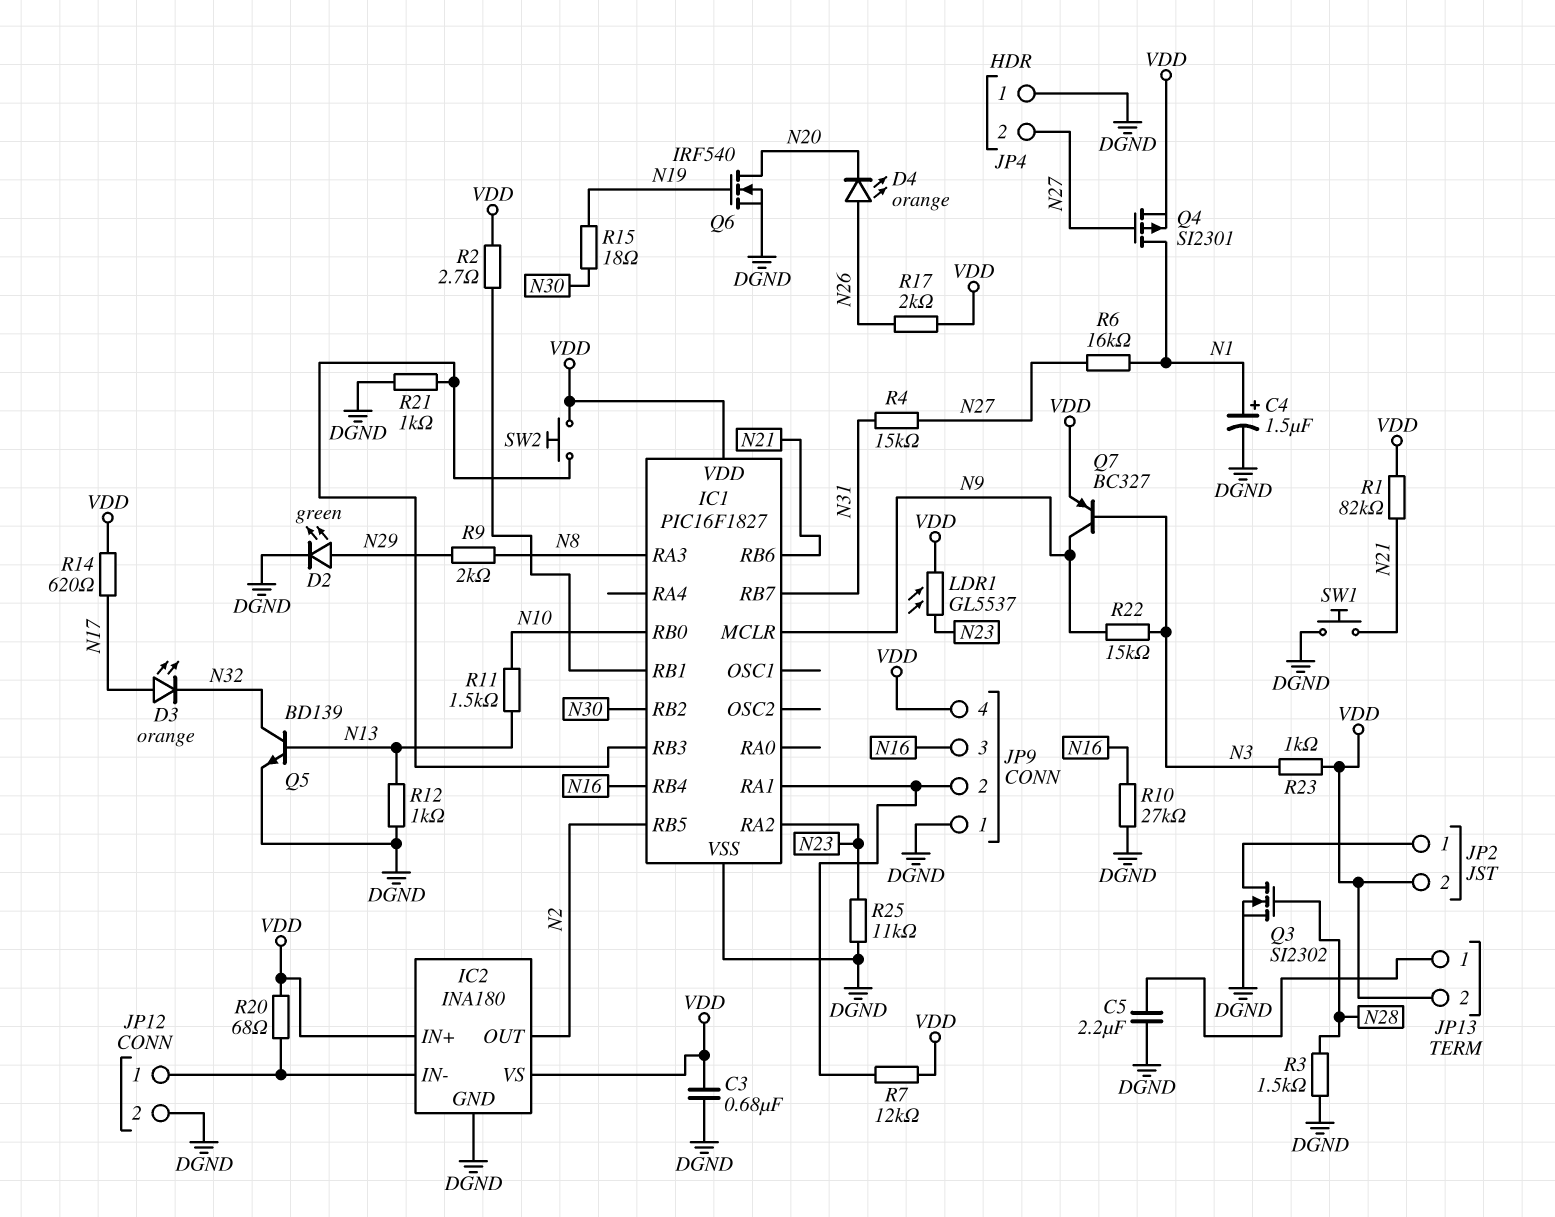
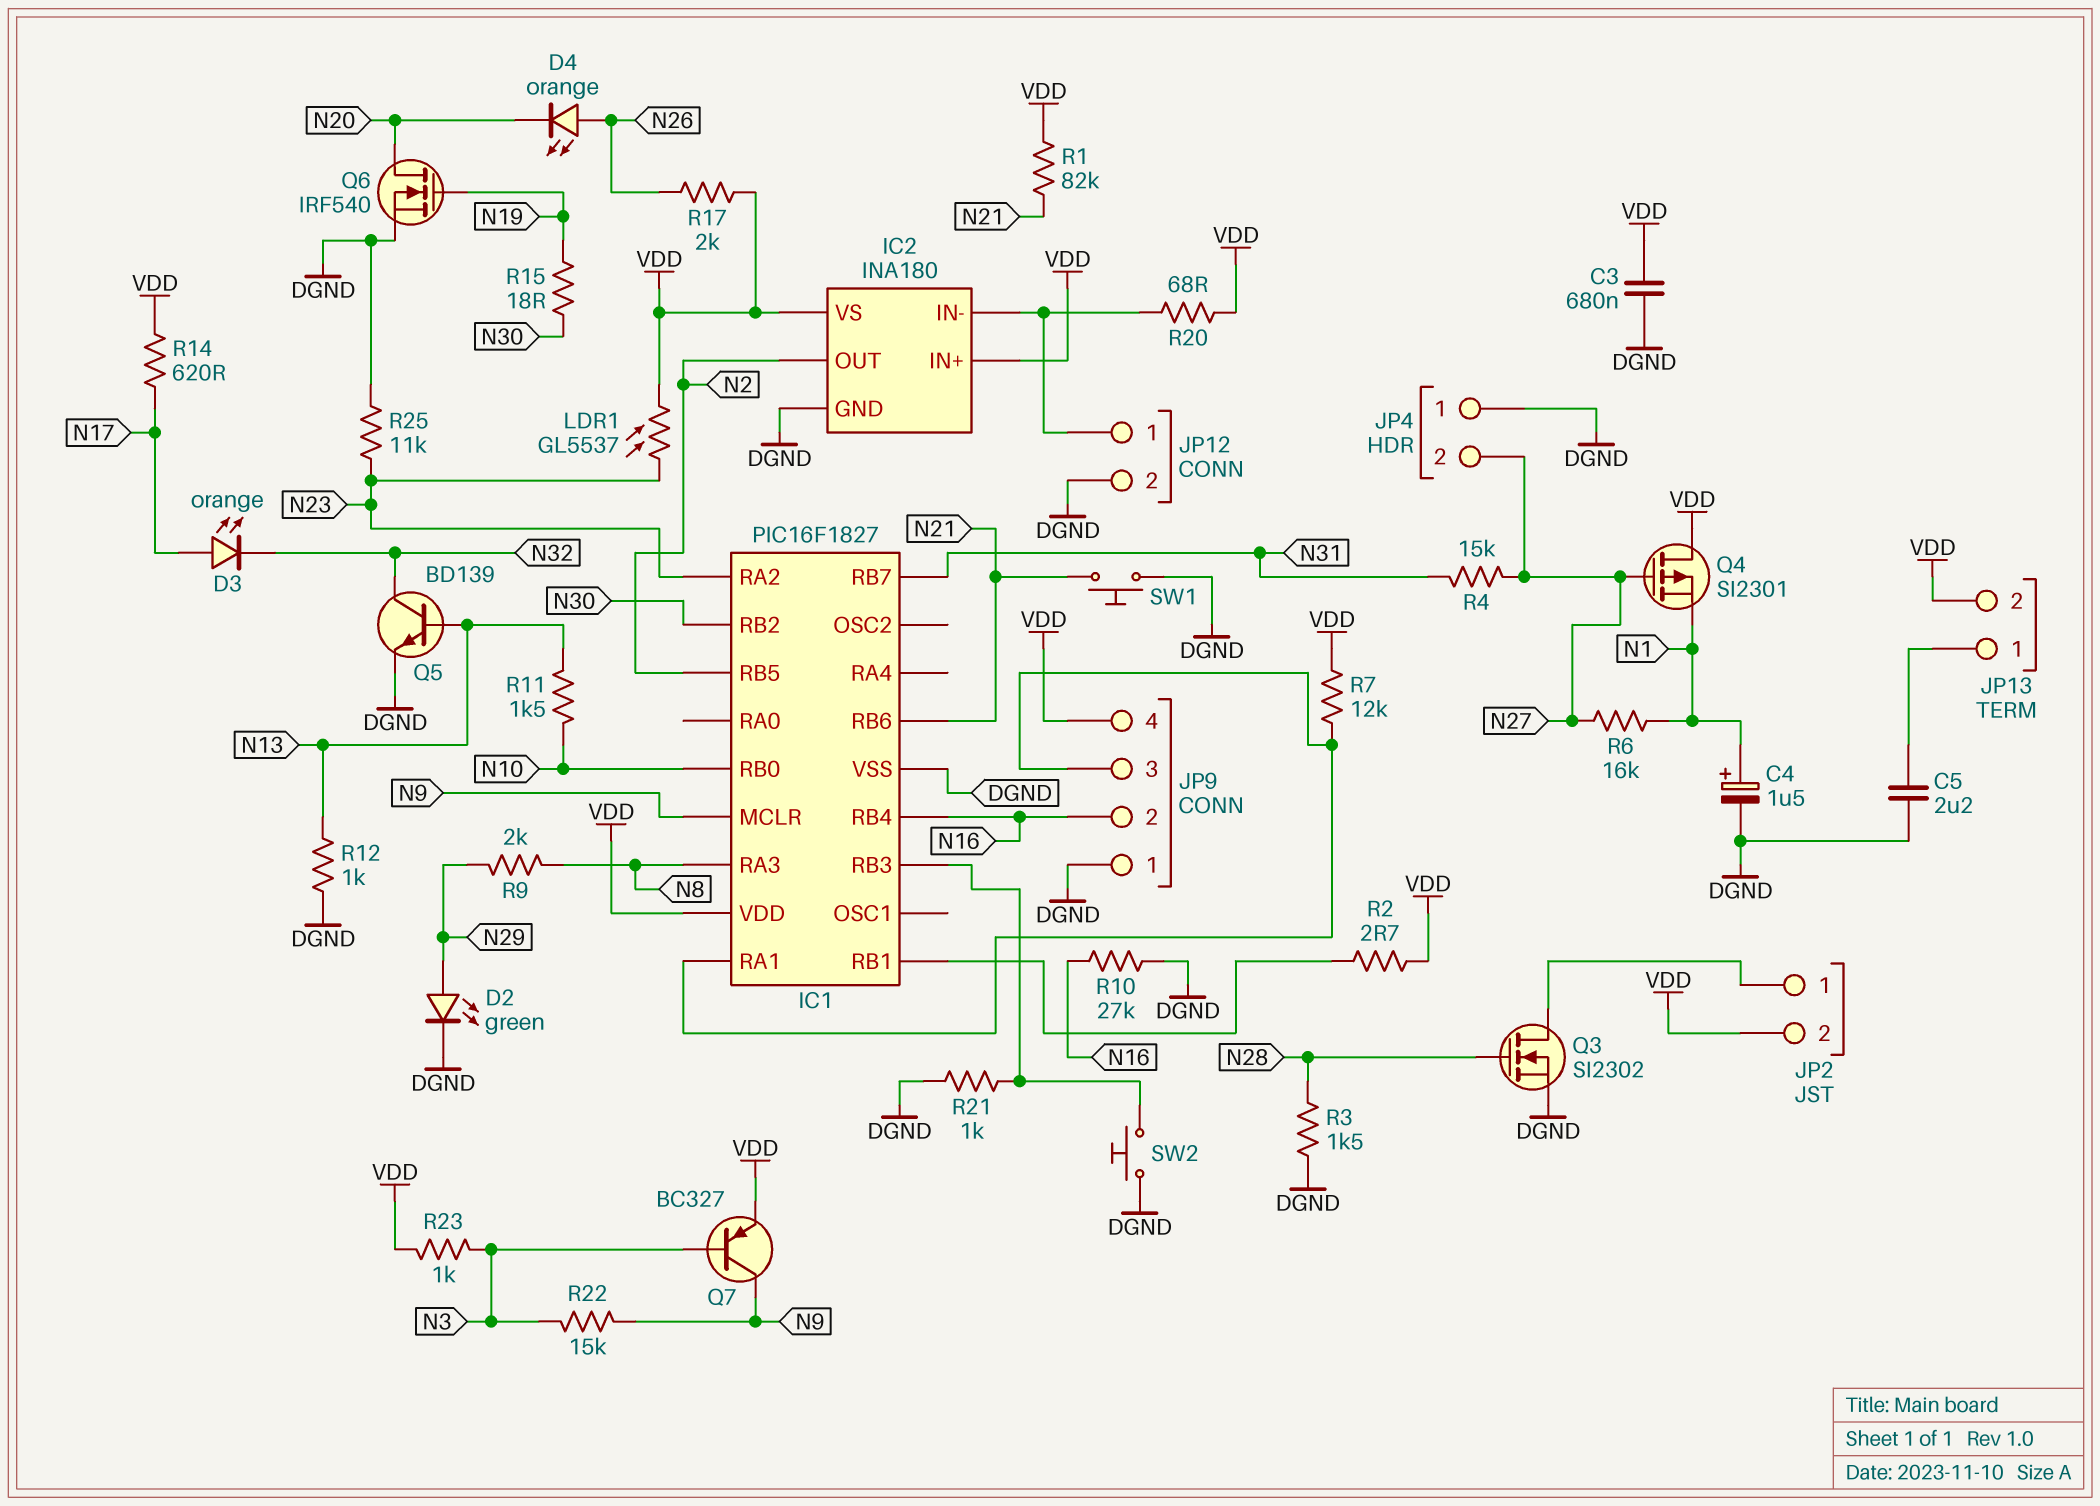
JP9 pin 2: IC1/RA1 -> N16
JP9 pin 3: N16 -> IC1/RA1
Q4: PMOS SI2301 (G N27, D N1, S VDD) -> PMOS SI2301 (G N27, D VDD, S N1)
SW2: button (IC1/RB3, VDD) -> button (DGND, IC1/RB3)

